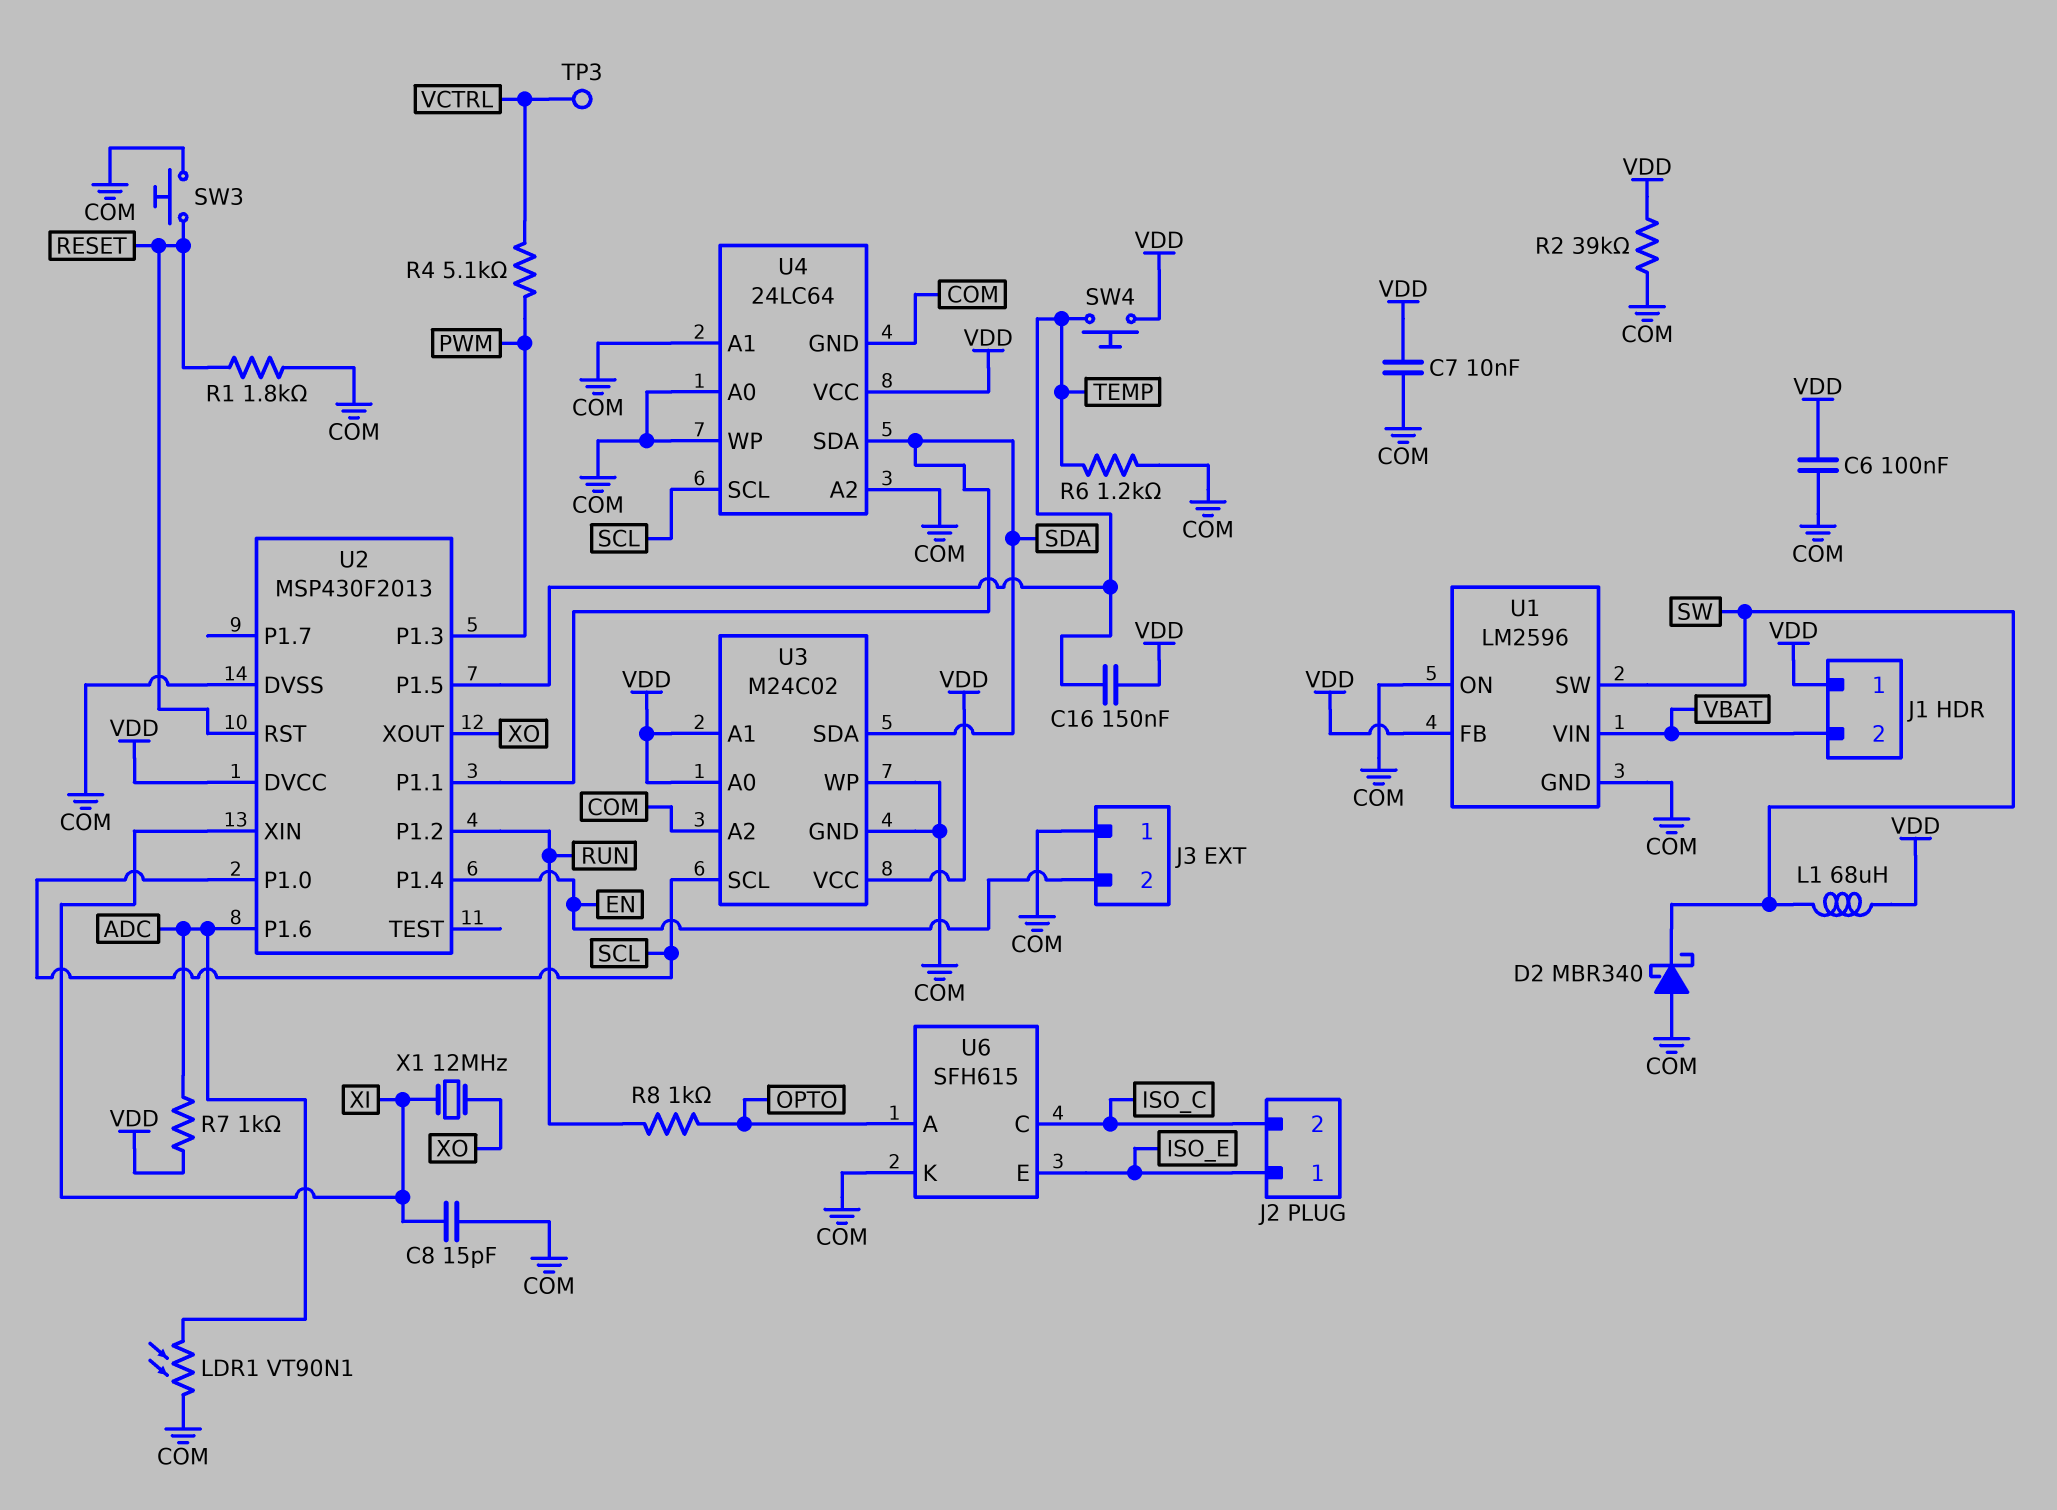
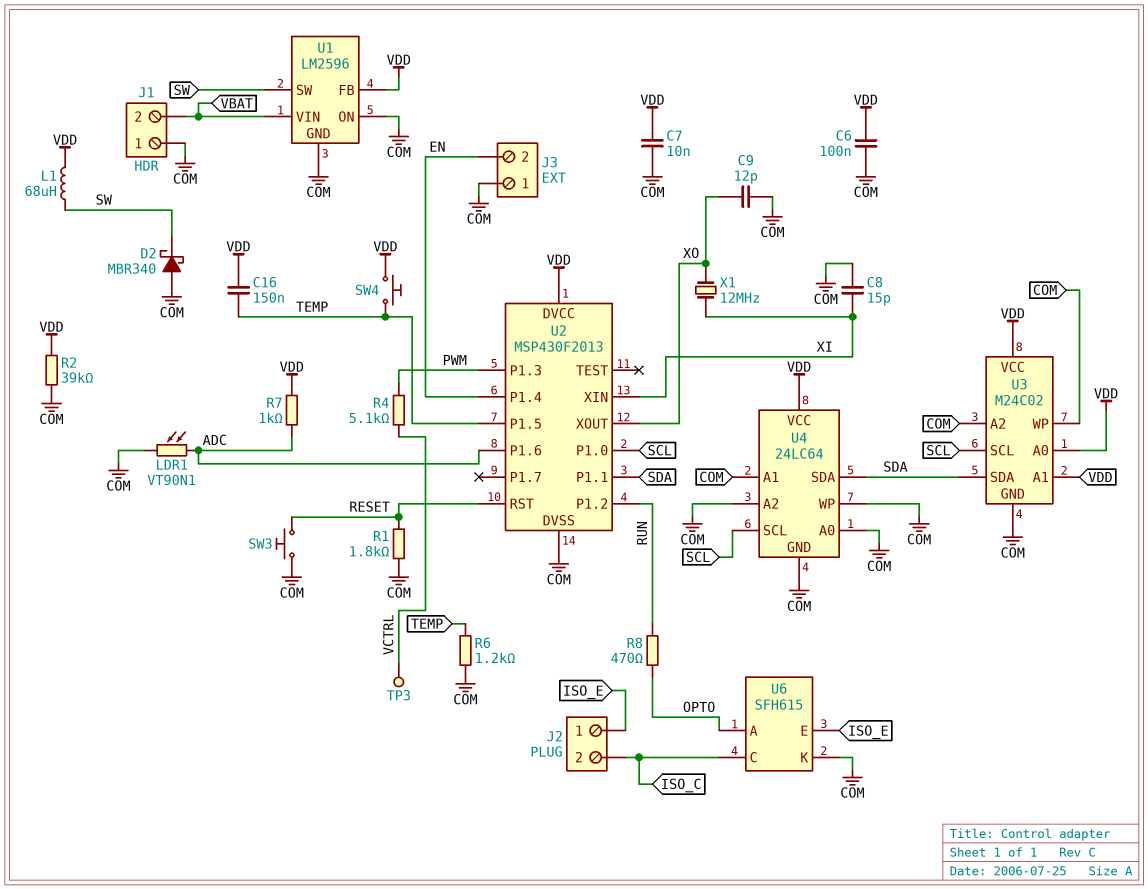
C9: none -> 12pF (COM, XO)
J1 pin 1: VDD -> COM
R8: 1k (OPTO, RUN) -> 470 (OPTO, RUN)

